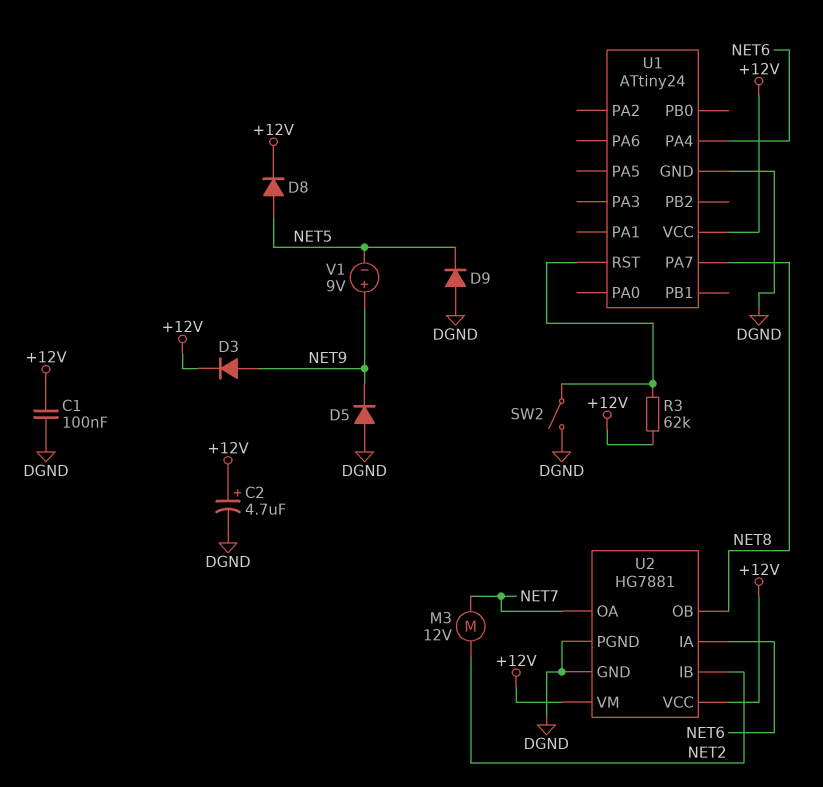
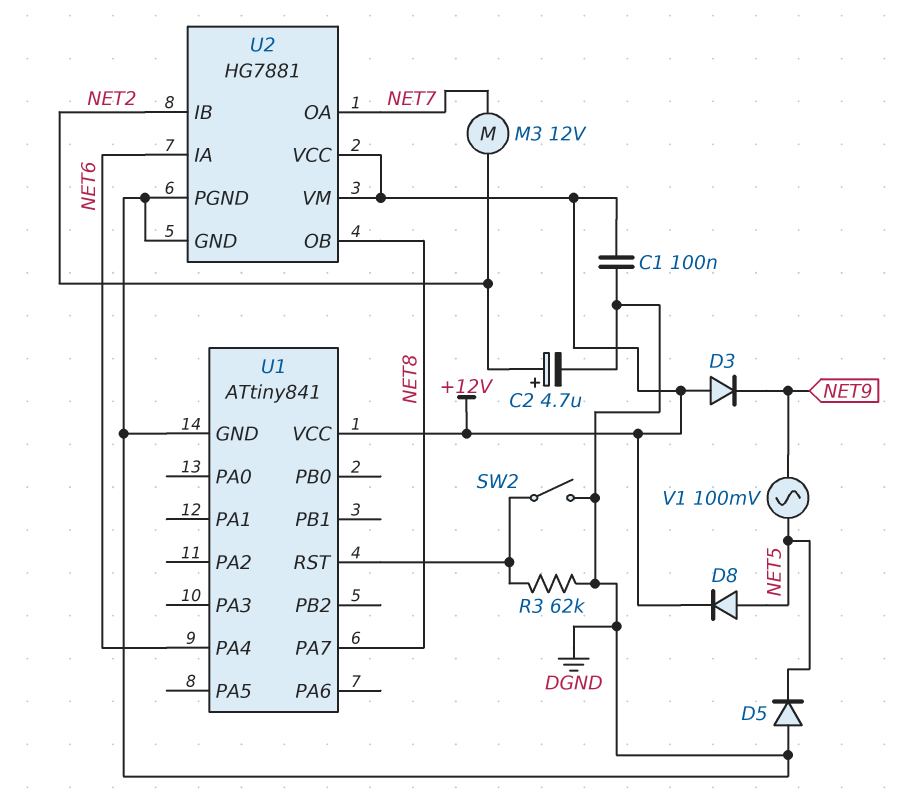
C2: 4.7uF (plus +12V, minus DGND) -> 4.7uF (plus NET2, minus DGND)
D3: diode (A NET9, K +12V) -> diode (A +12V, K NET9)
D5: diode (A DGND, K NET9) -> diode (A DGND, K NET5)
D9: diode (A DGND, K NET5) -> none
R3: 62k (+12V, U1/RST) -> 62k (DGND, U1/RST)
U1: ATtiny24 -> ATtiny841
V1: 9V (plus NET9, minus NET5) -> AC 100mV (NET5, NET9)

